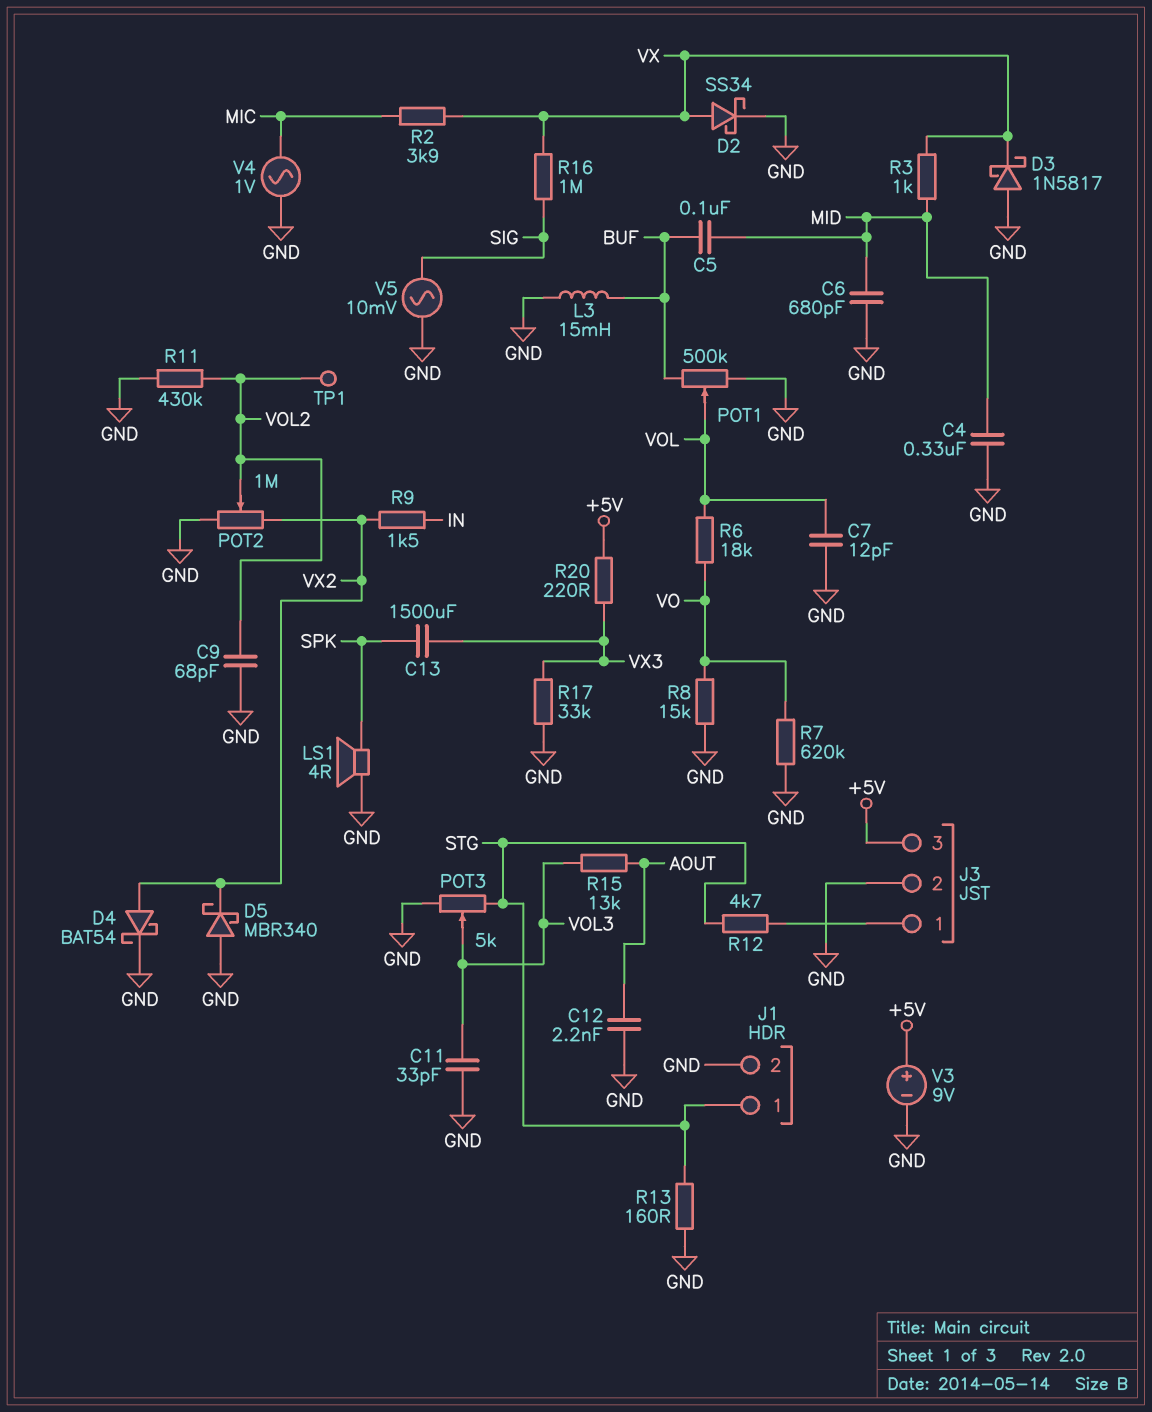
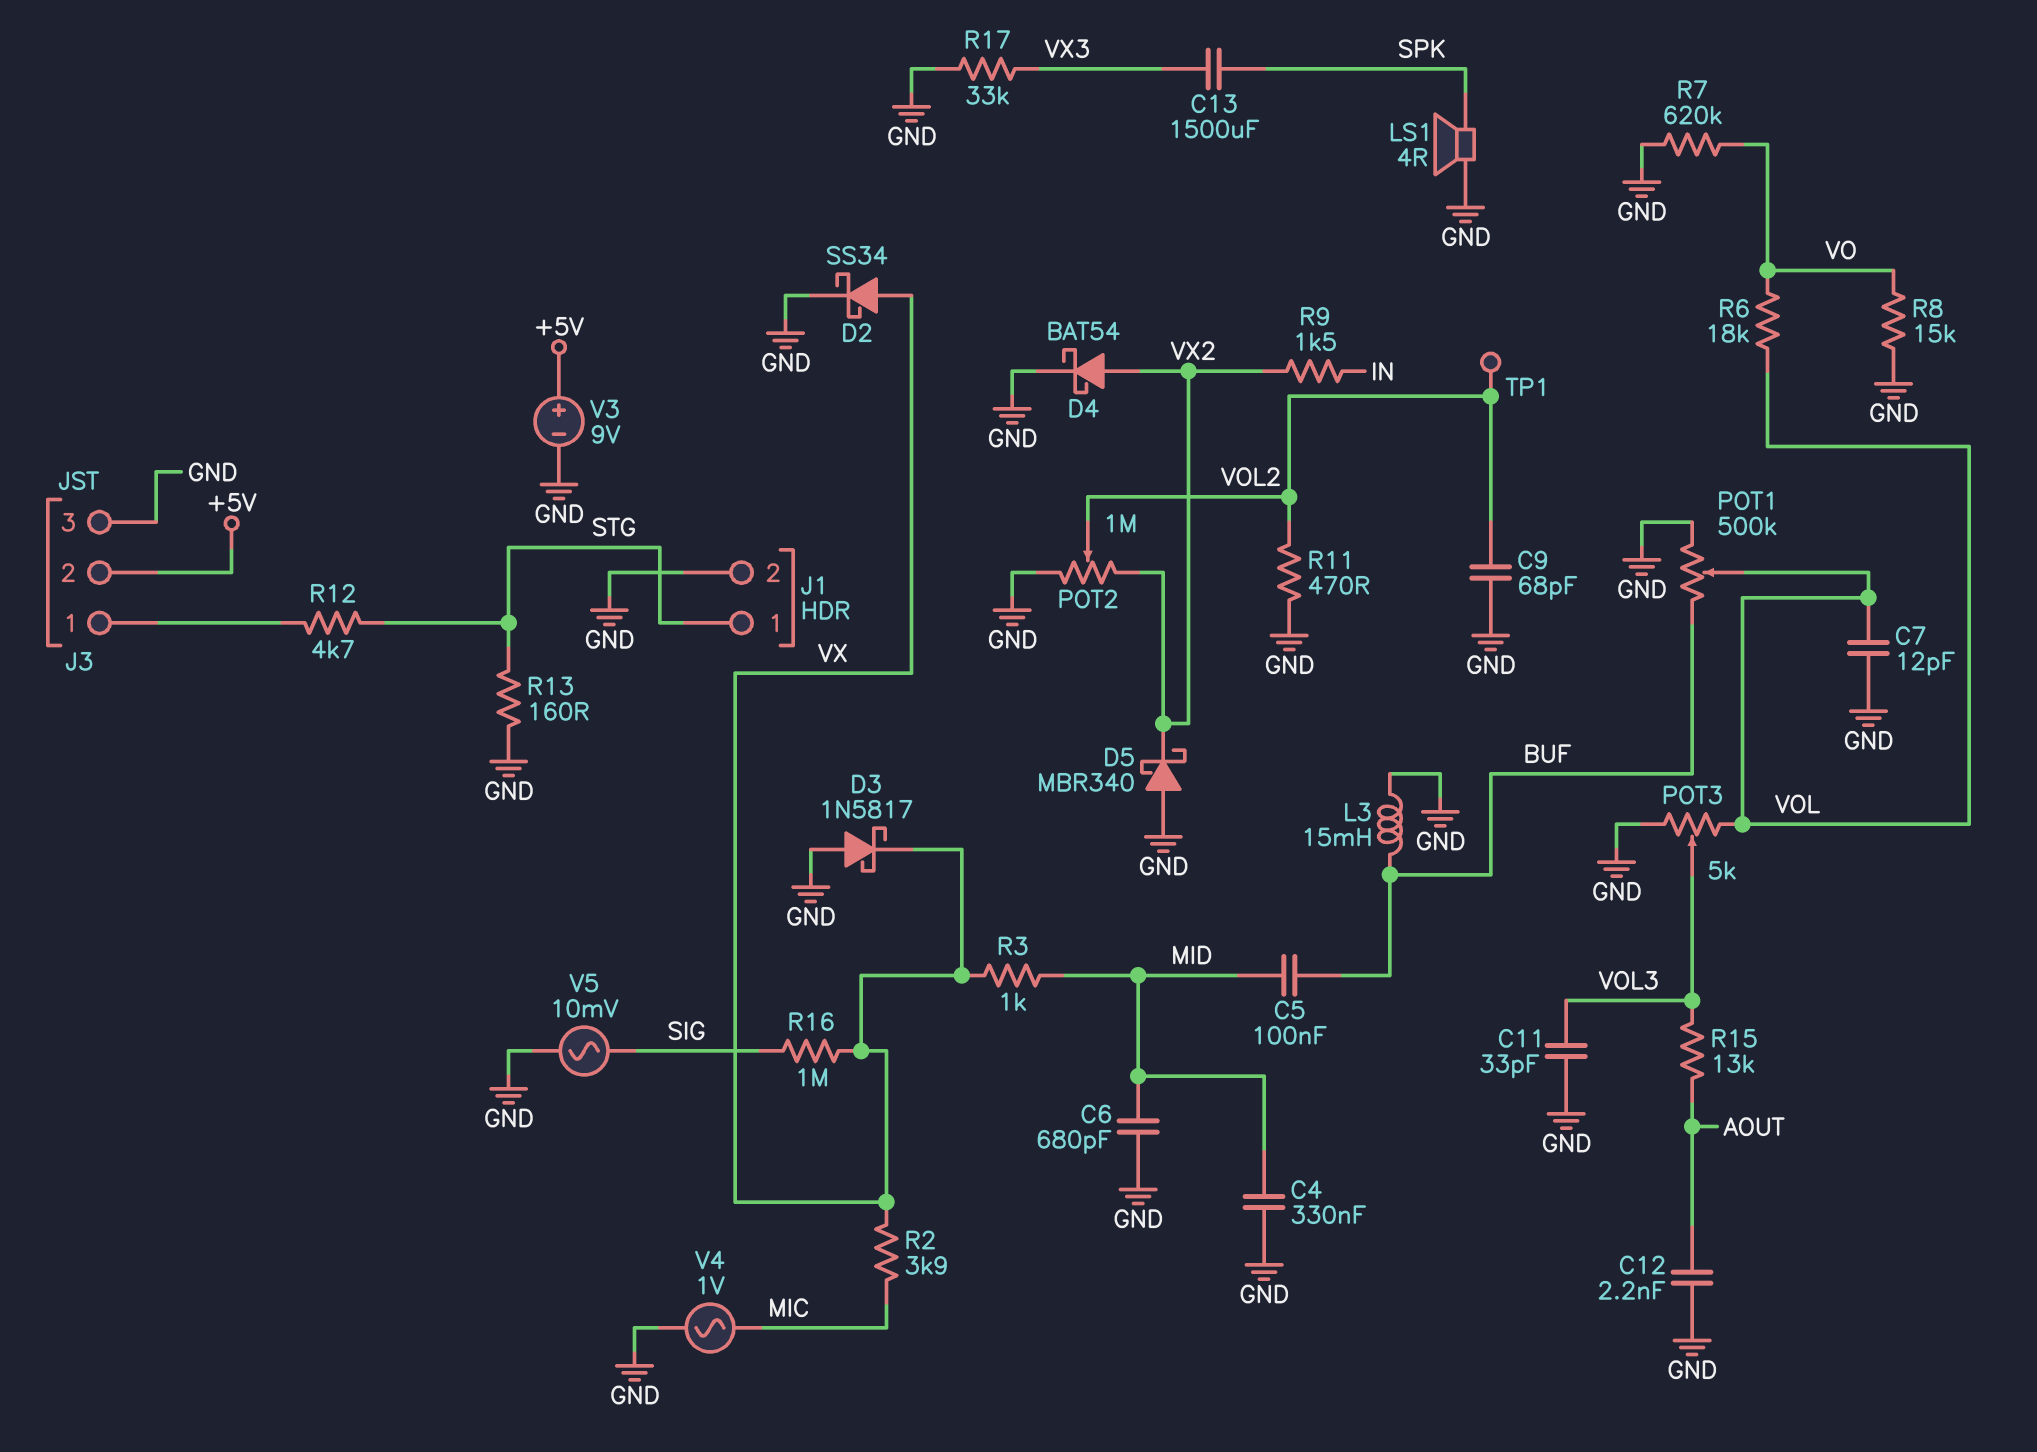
J3 pin 2: GND -> +5V
J3 pin 3: +5V -> GND
POT3: 5k (GND, STG, wiper VOL3) -> 5k (GND, VOL, wiper VOL3)
R11: 430k (GND, VOL2) -> 470 (GND, VOL2)
R20: 220 (+5V, VX3) -> none

